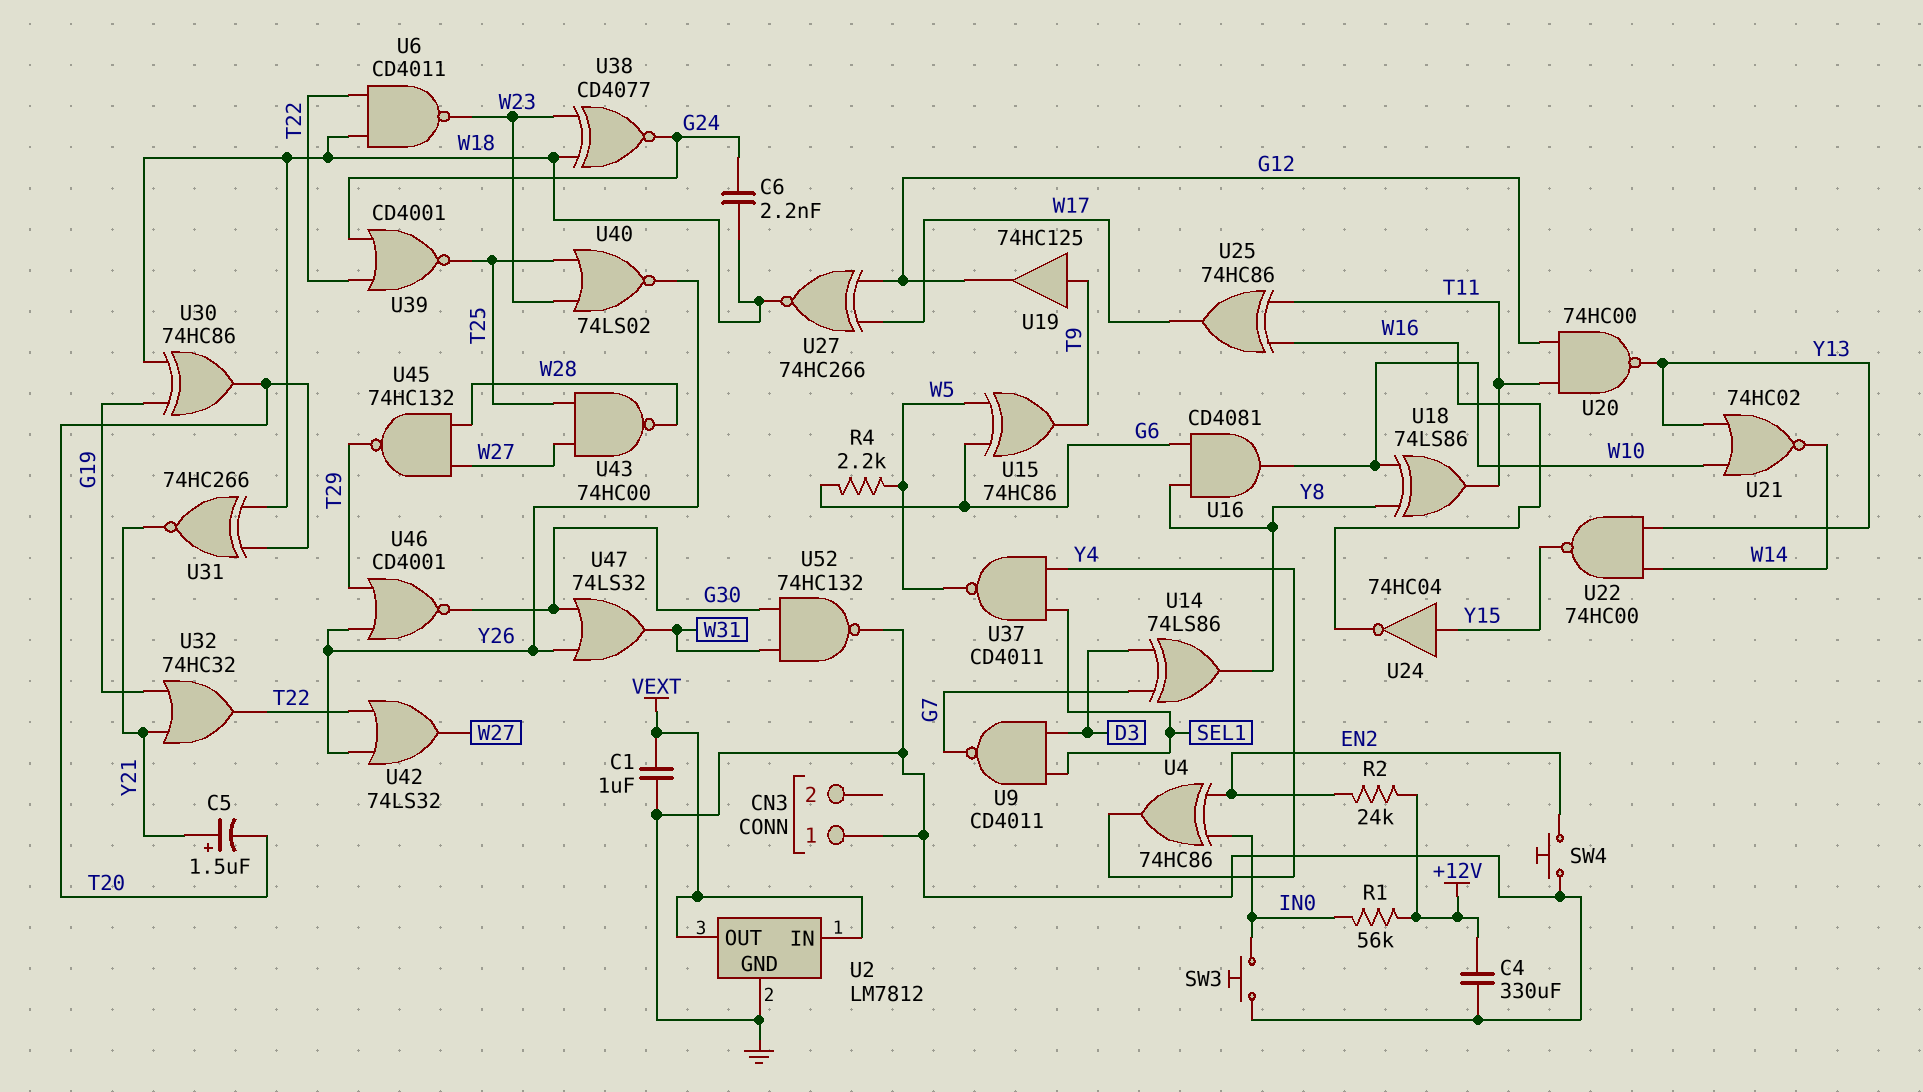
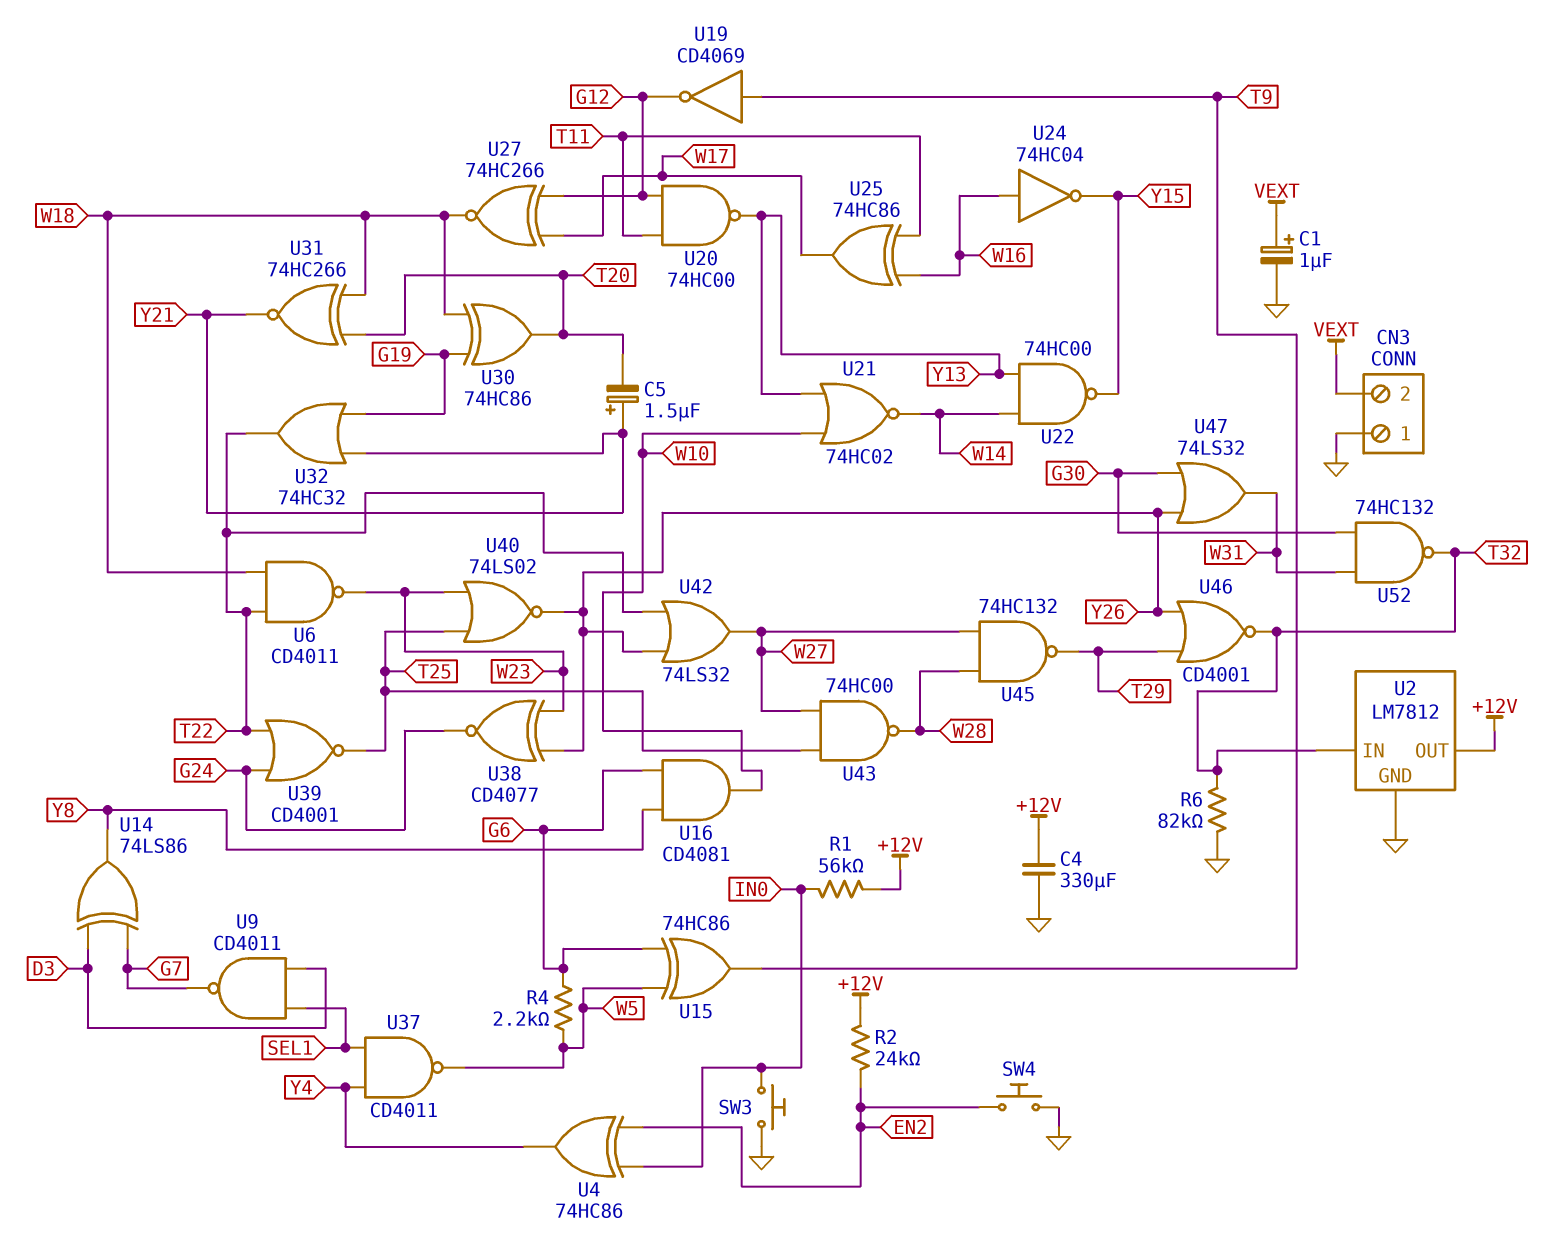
C1: 1uF (GND, VEXT) -> 1uF (plus VEXT, minus GND)
C6: 2.2nF (G24, W18) -> none
CN3 pin 2: none -> VEXT
R6: none -> 82k (GND, T32)
U2 pin IN: VEXT -> T32
U2 pin OUT: VEXT -> +12V
U18: XOR 74LS86 (in W10, in Y8, out T11) -> none
U19: buffer 74HC125 (in T9, out G12) -> NOT CD4069 (in T9, out G12)
U24: NOT 74HC04 (in Y15, out W16) -> NOT 74HC04 (in W16, out Y15)
U38: XNOR CD4077 (in W18, in W23, out G24) -> XNOR CD4077 (in W23, in Y26, out G24)
U46: NOR CD4001 (in T29, in Y26, out G30) -> NOR CD4001 (in T29, in Y26, out T32)
U52: NAND 74HC132 (in G30, in W31, out GND) -> NAND 74HC132 (in G30, in W31, out T32)

